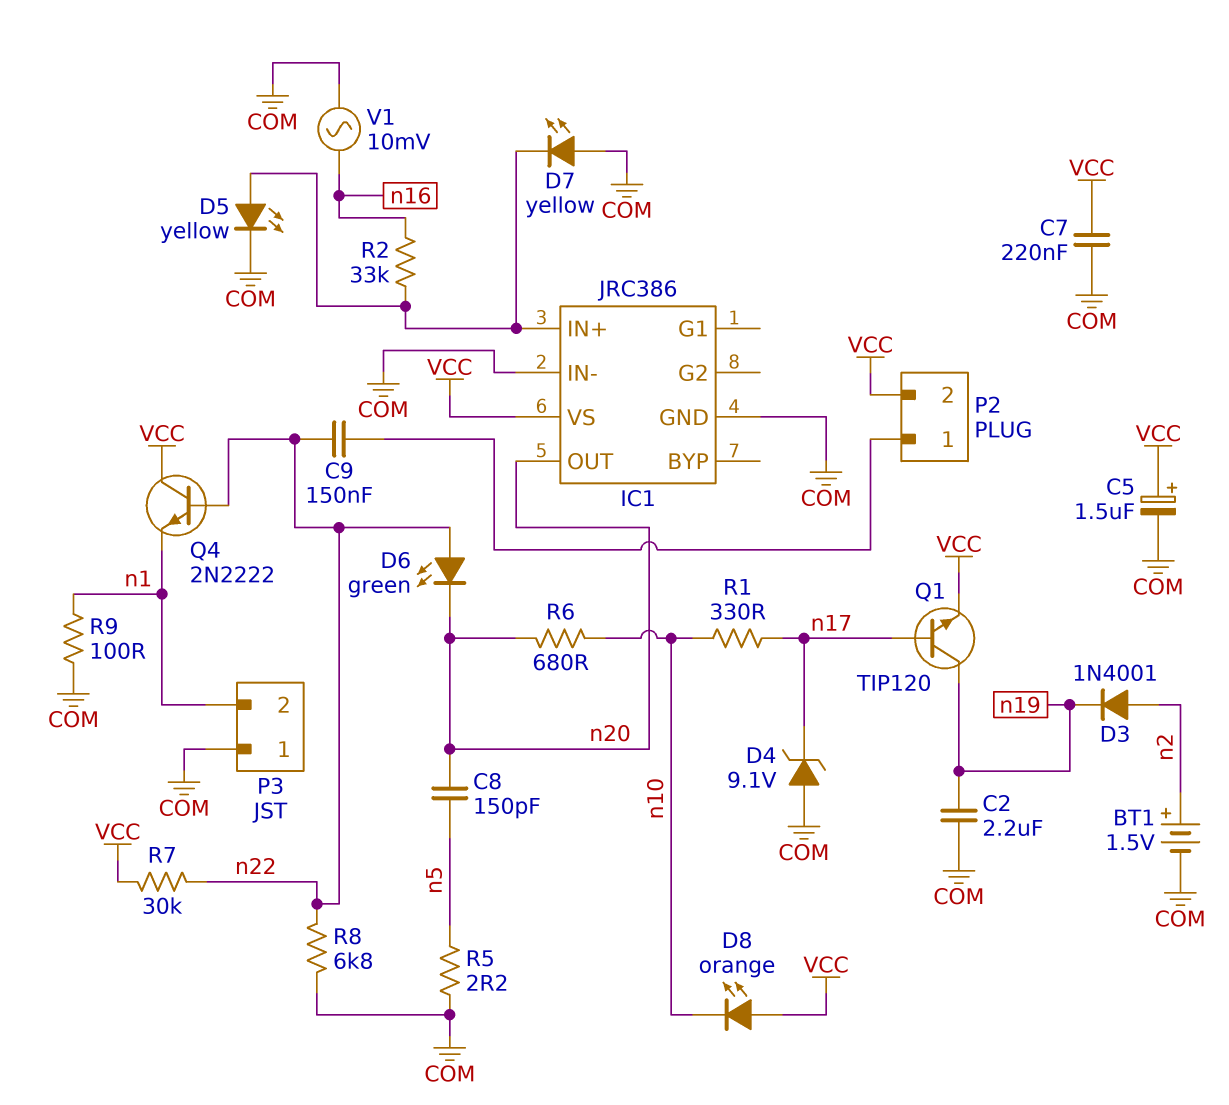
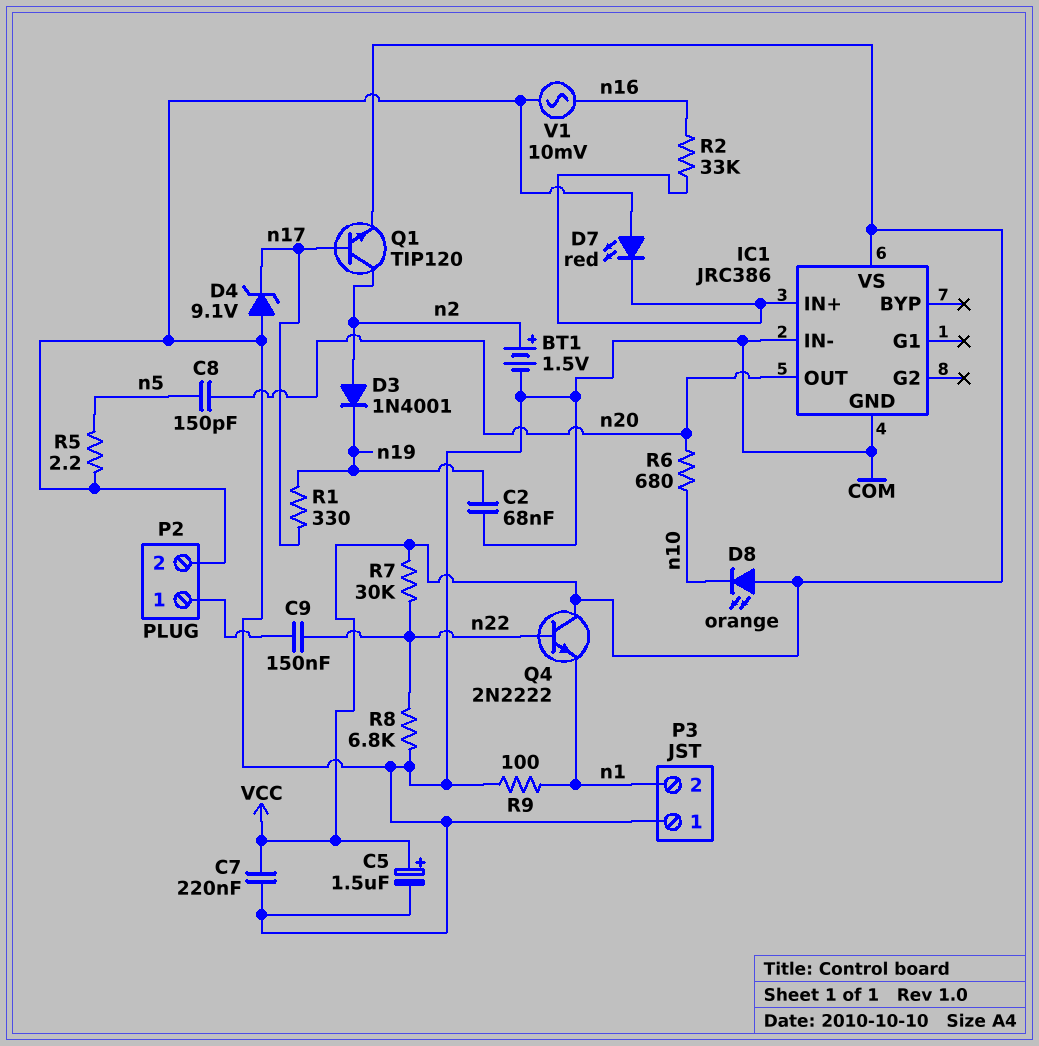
C2: 2.2uF (COM, n19) -> 68nF (COM, n19)
D5: LED yellow (A IC1/IN+, K COM) -> none
D6: LED green (A n22, K n20) -> none
D7: LED yellow (A COM, K IC1/IN+) -> LED red (A COM, K IC1/IN+)
P2 pin 2: VCC -> COM
Q1: NPN TIP120 (B n17, C n19, E VCC) -> NPN TIP120 (B n17, C n2, E VCC)
R1: 330 (n10, n17) -> 330 (n17, n19)

